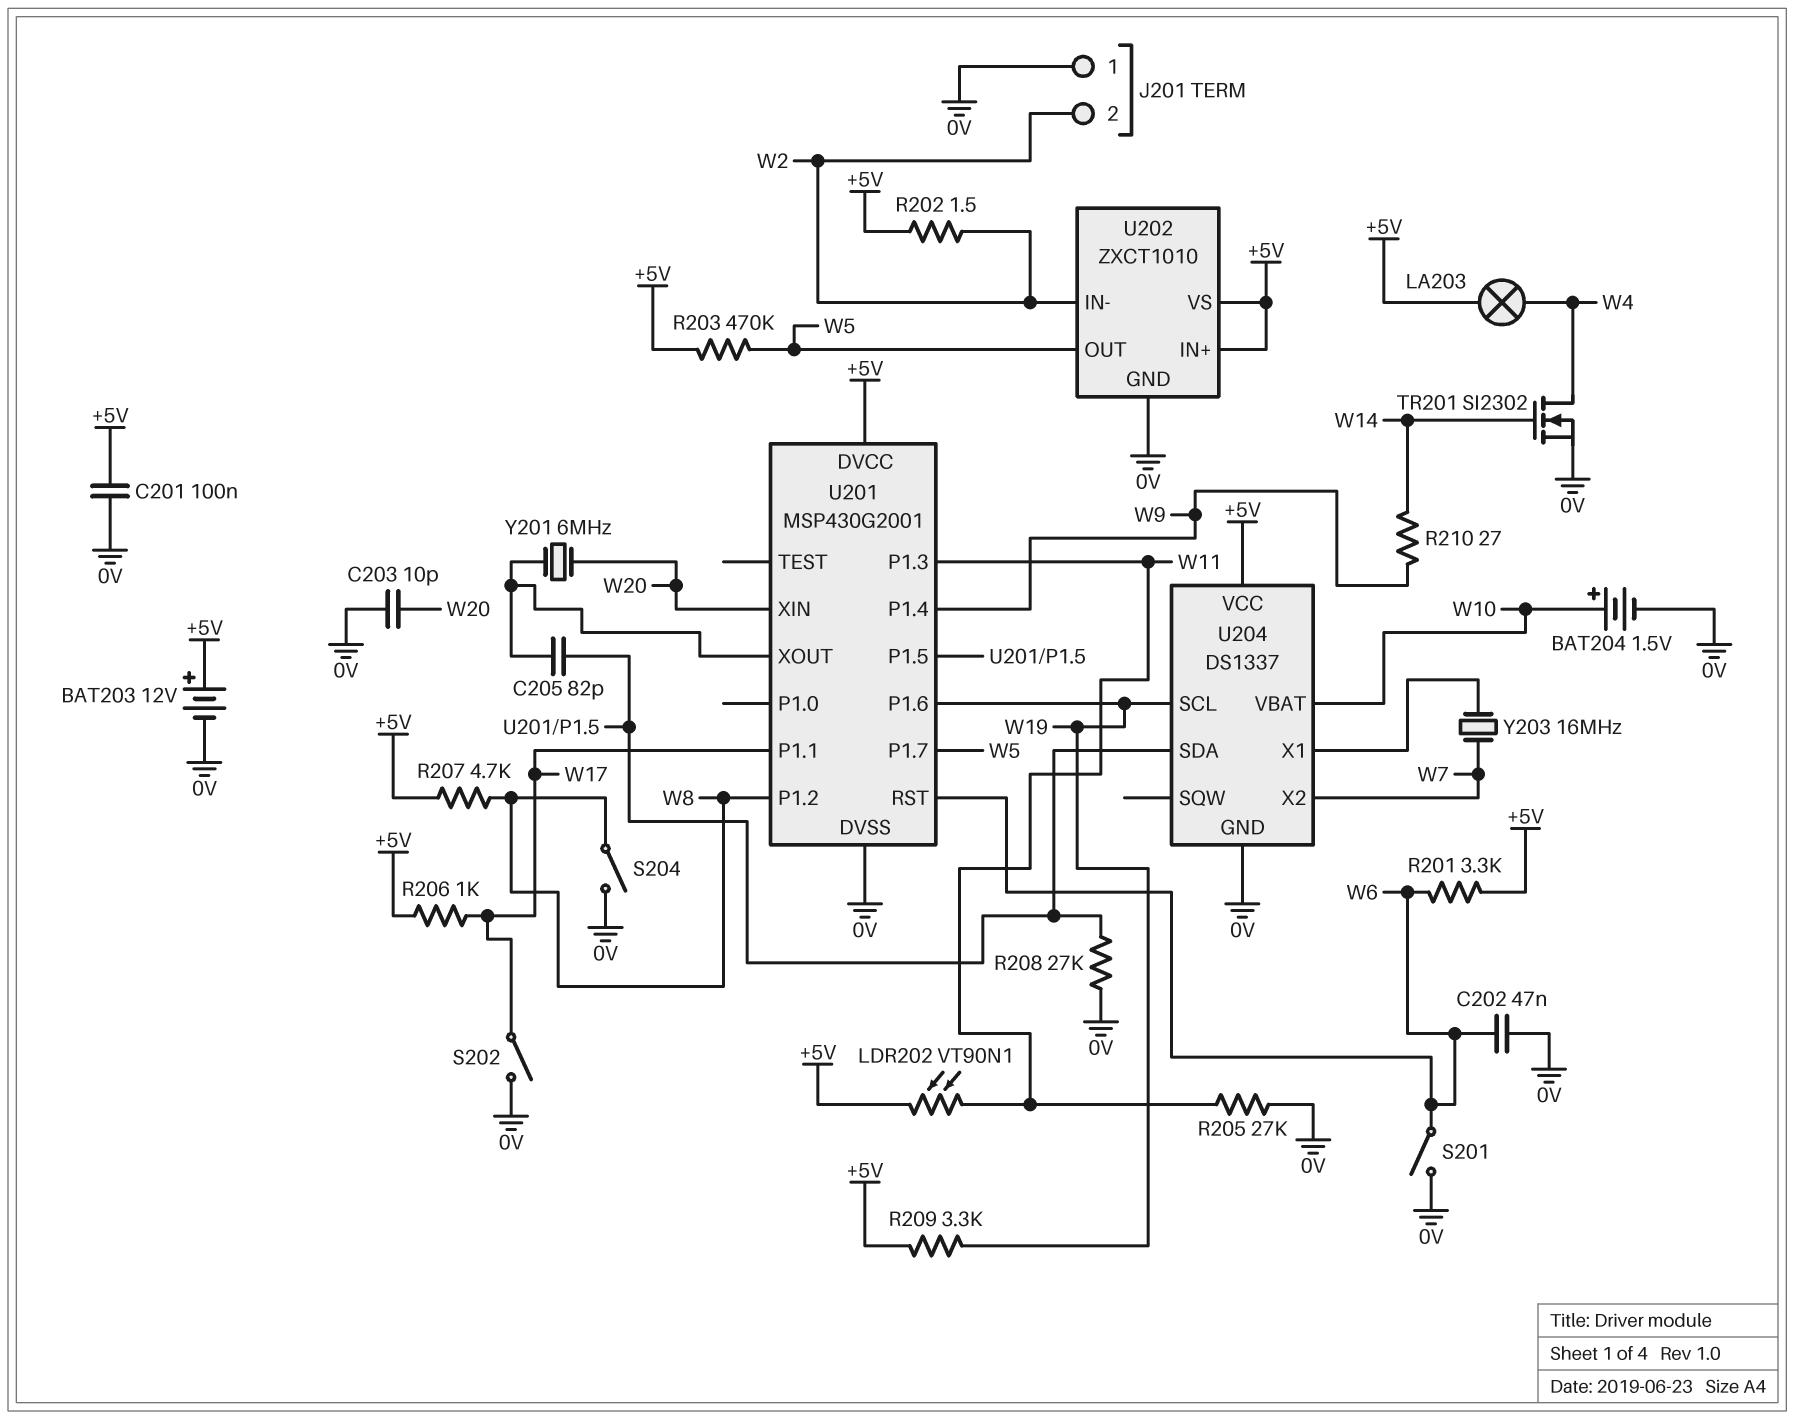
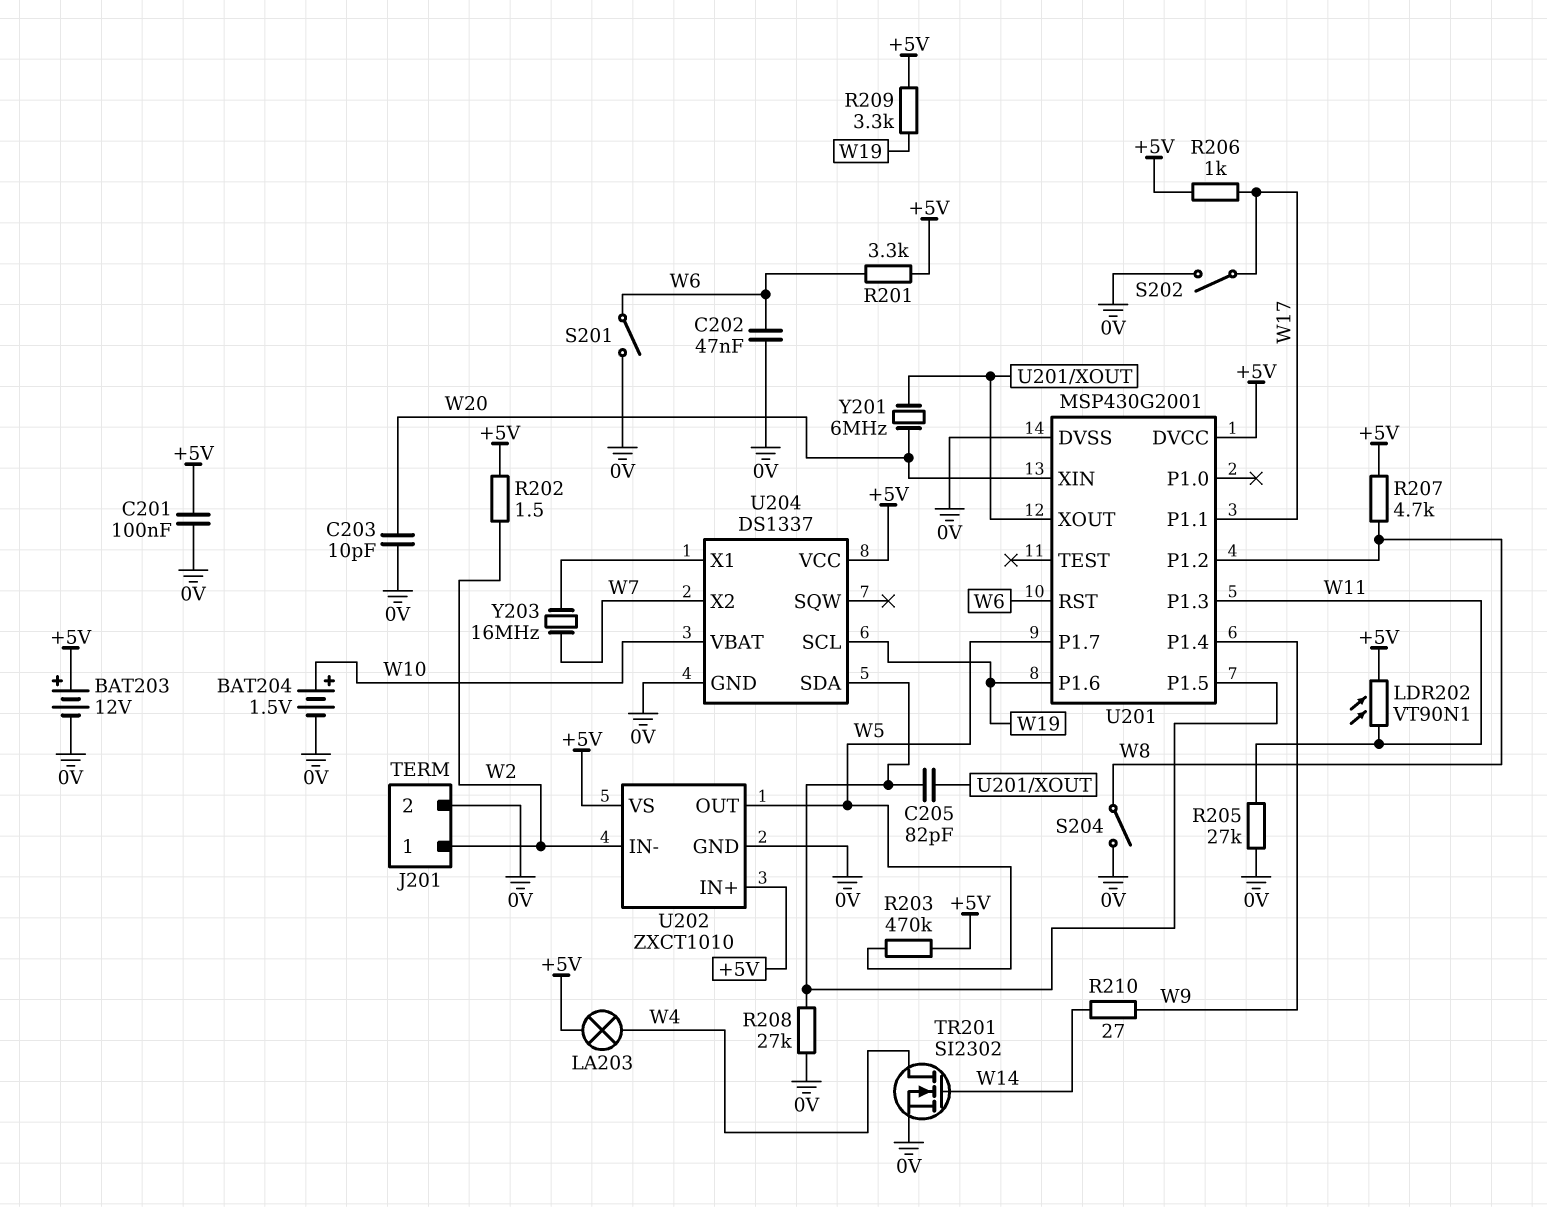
J201 pin 1: 0V -> W2
J201 pin 2: W2 -> 0V

